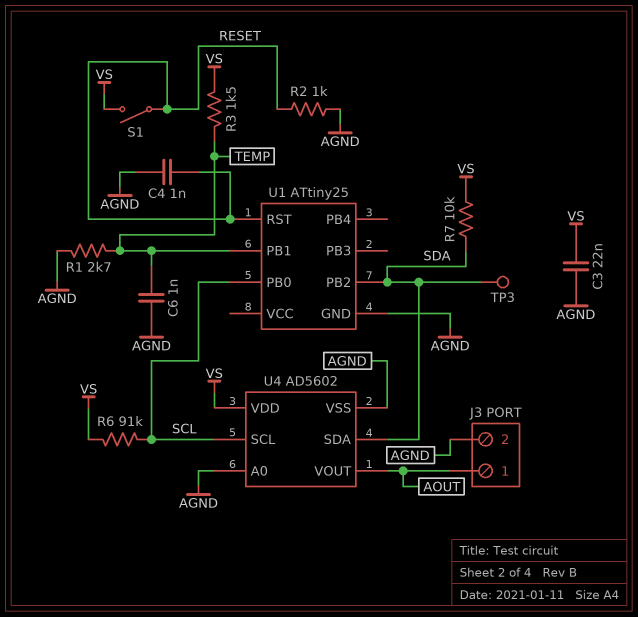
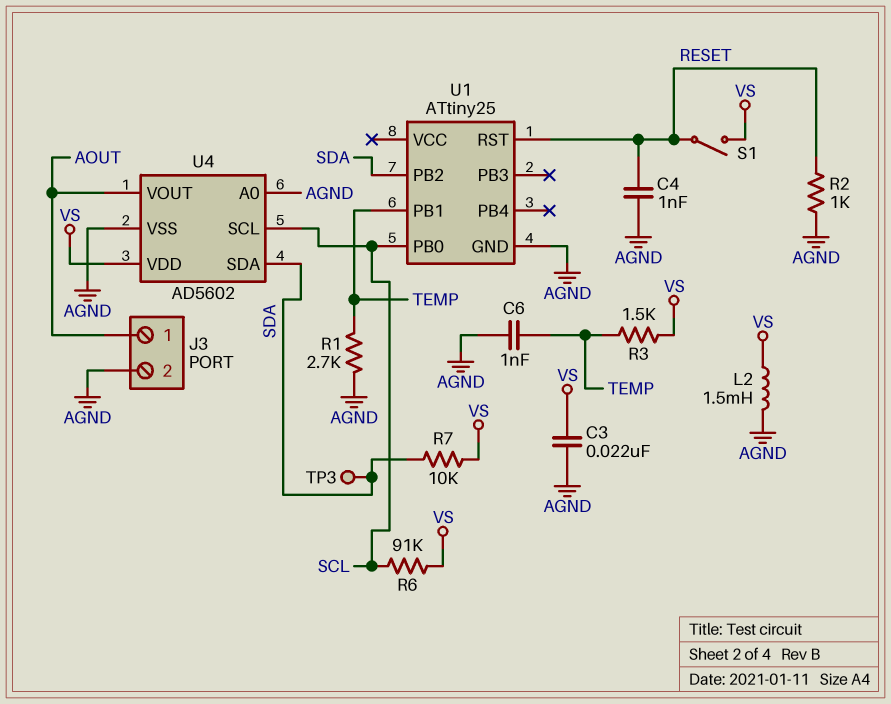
L2: none -> 1.5mH (AGND, VS)

